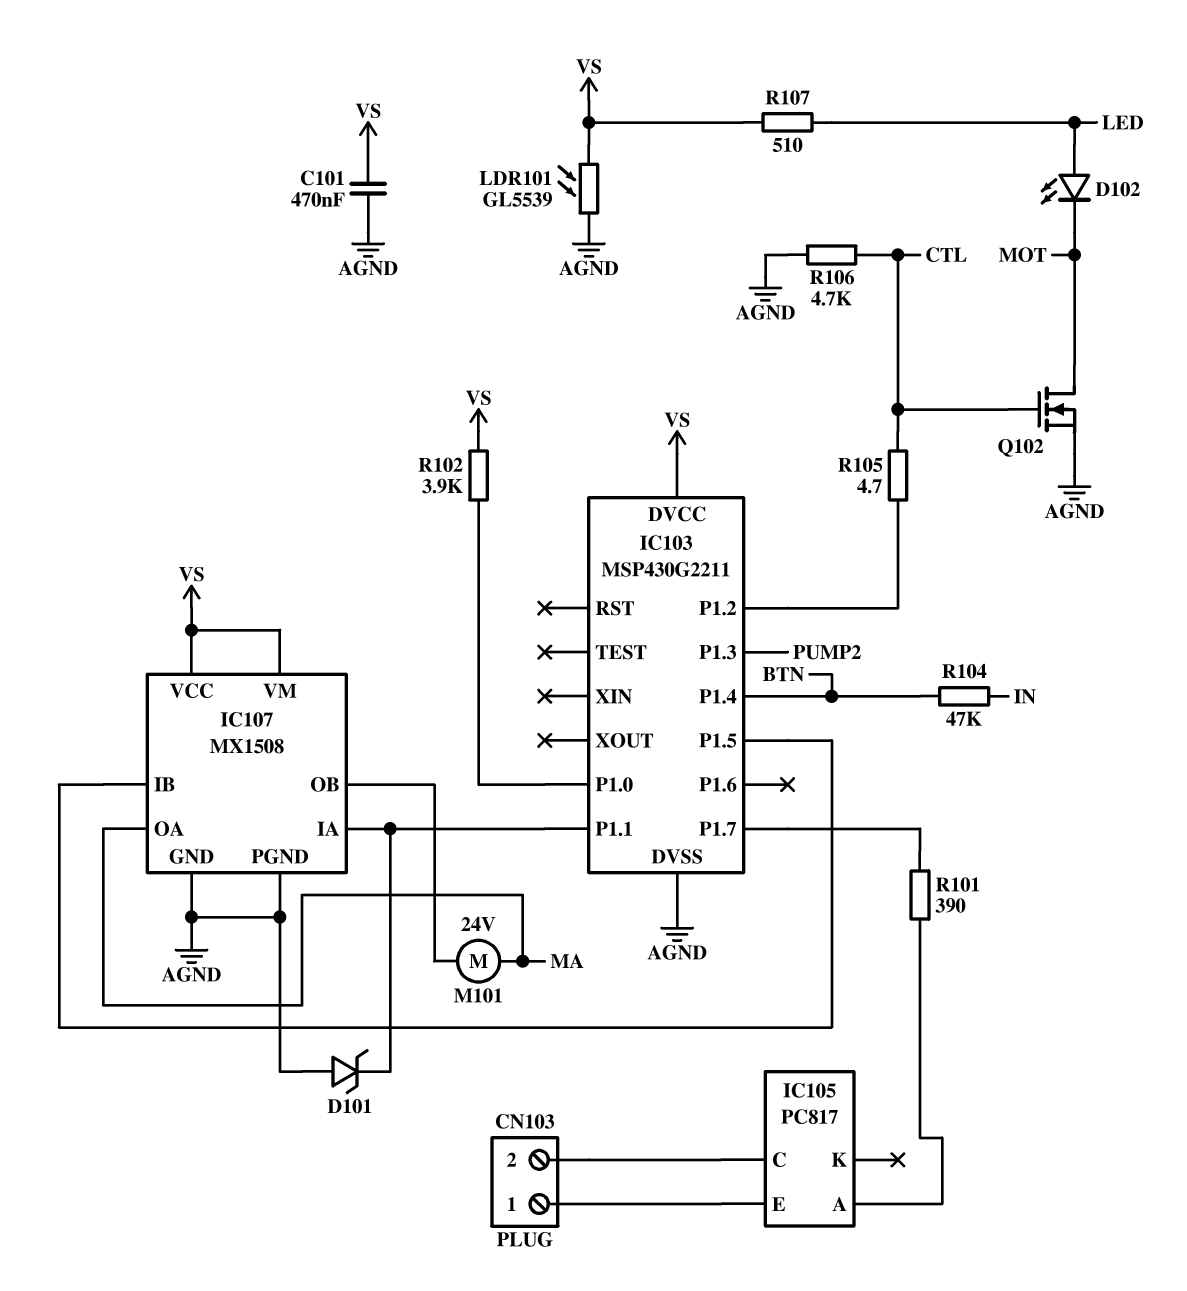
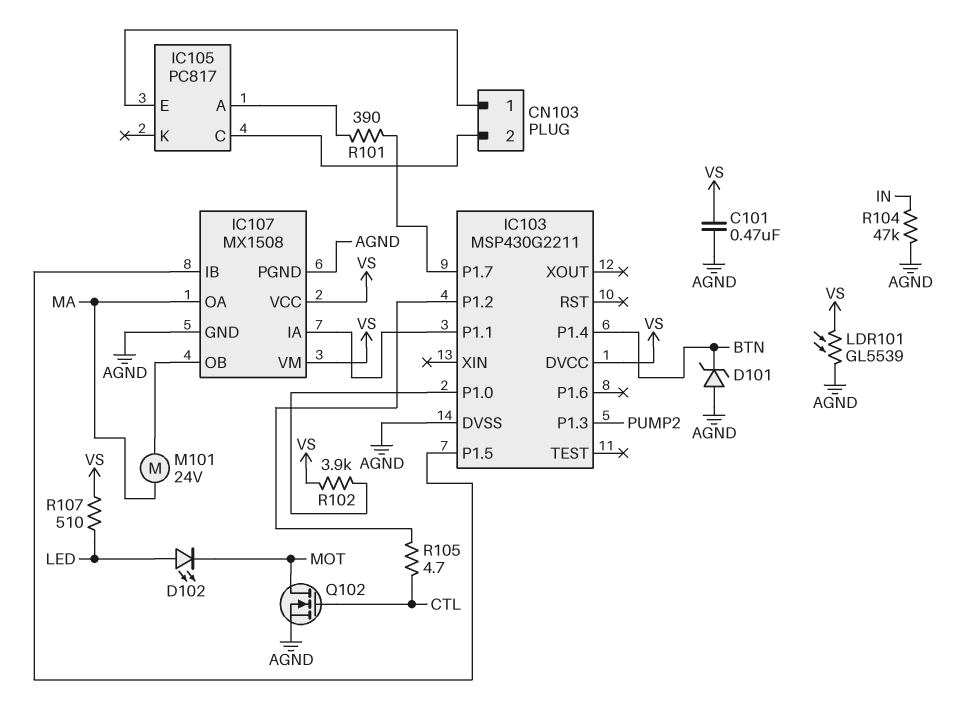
D101: zener (A AGND, K IC103/P1.1) -> zener (A AGND, K BTN)
R104: 47k (BTN, IN) -> 47k (AGND, IN)
R106: 4.7k (AGND, CTL) -> none

